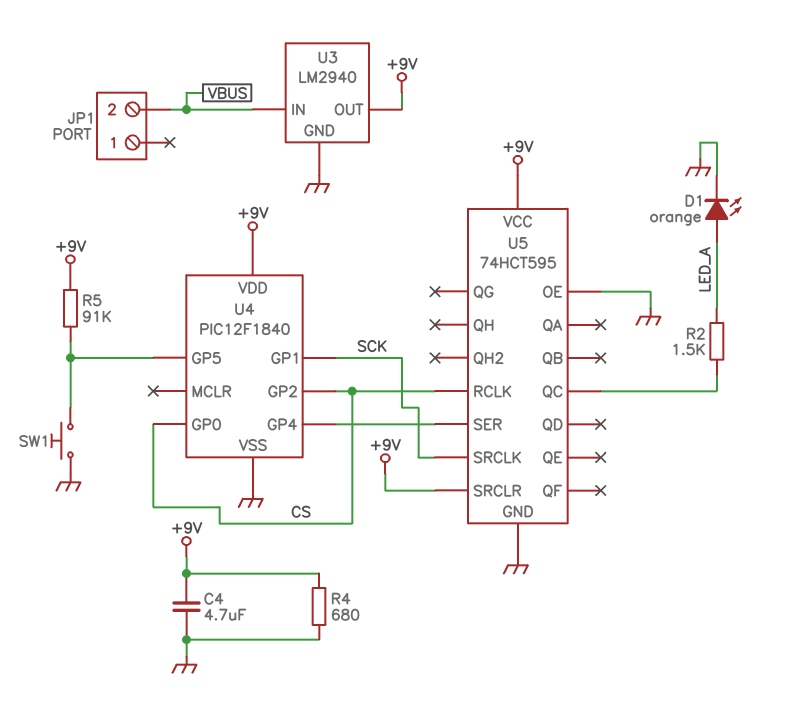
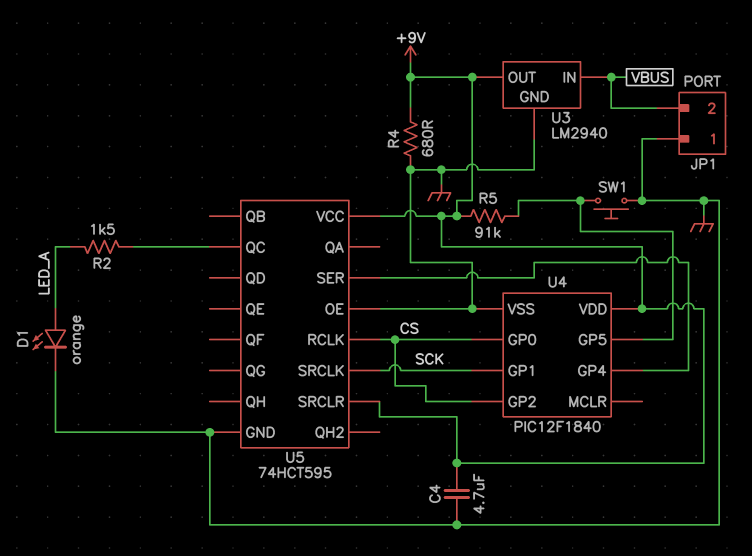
JP1 pin 1: none -> GND

